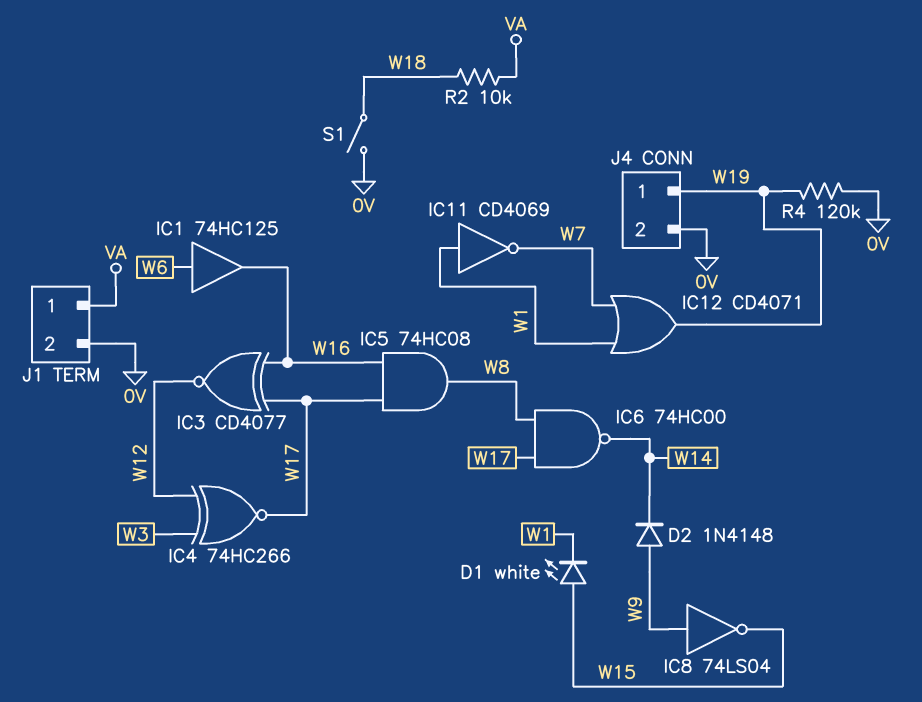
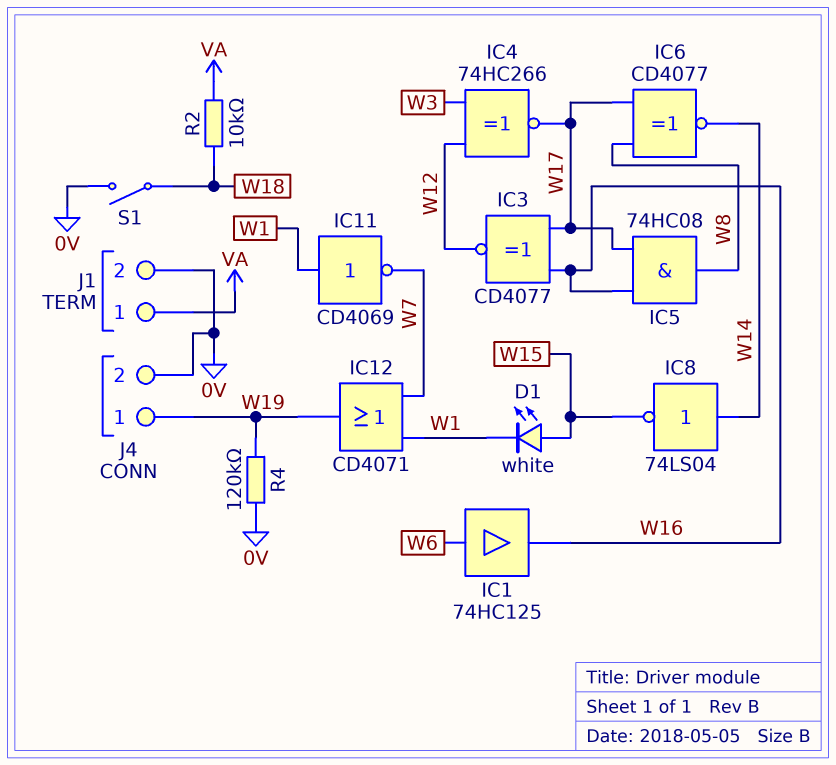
D2: diode 1N4148 (A W9, K W14) -> none
IC6: NAND 74HC00 (in W8, in W17, out W14) -> XNOR CD4077 (in W8, in W17, out W14)
IC8: NOT 74LS04 (in W9, out W15) -> NOT 74LS04 (in W14, out W15)

